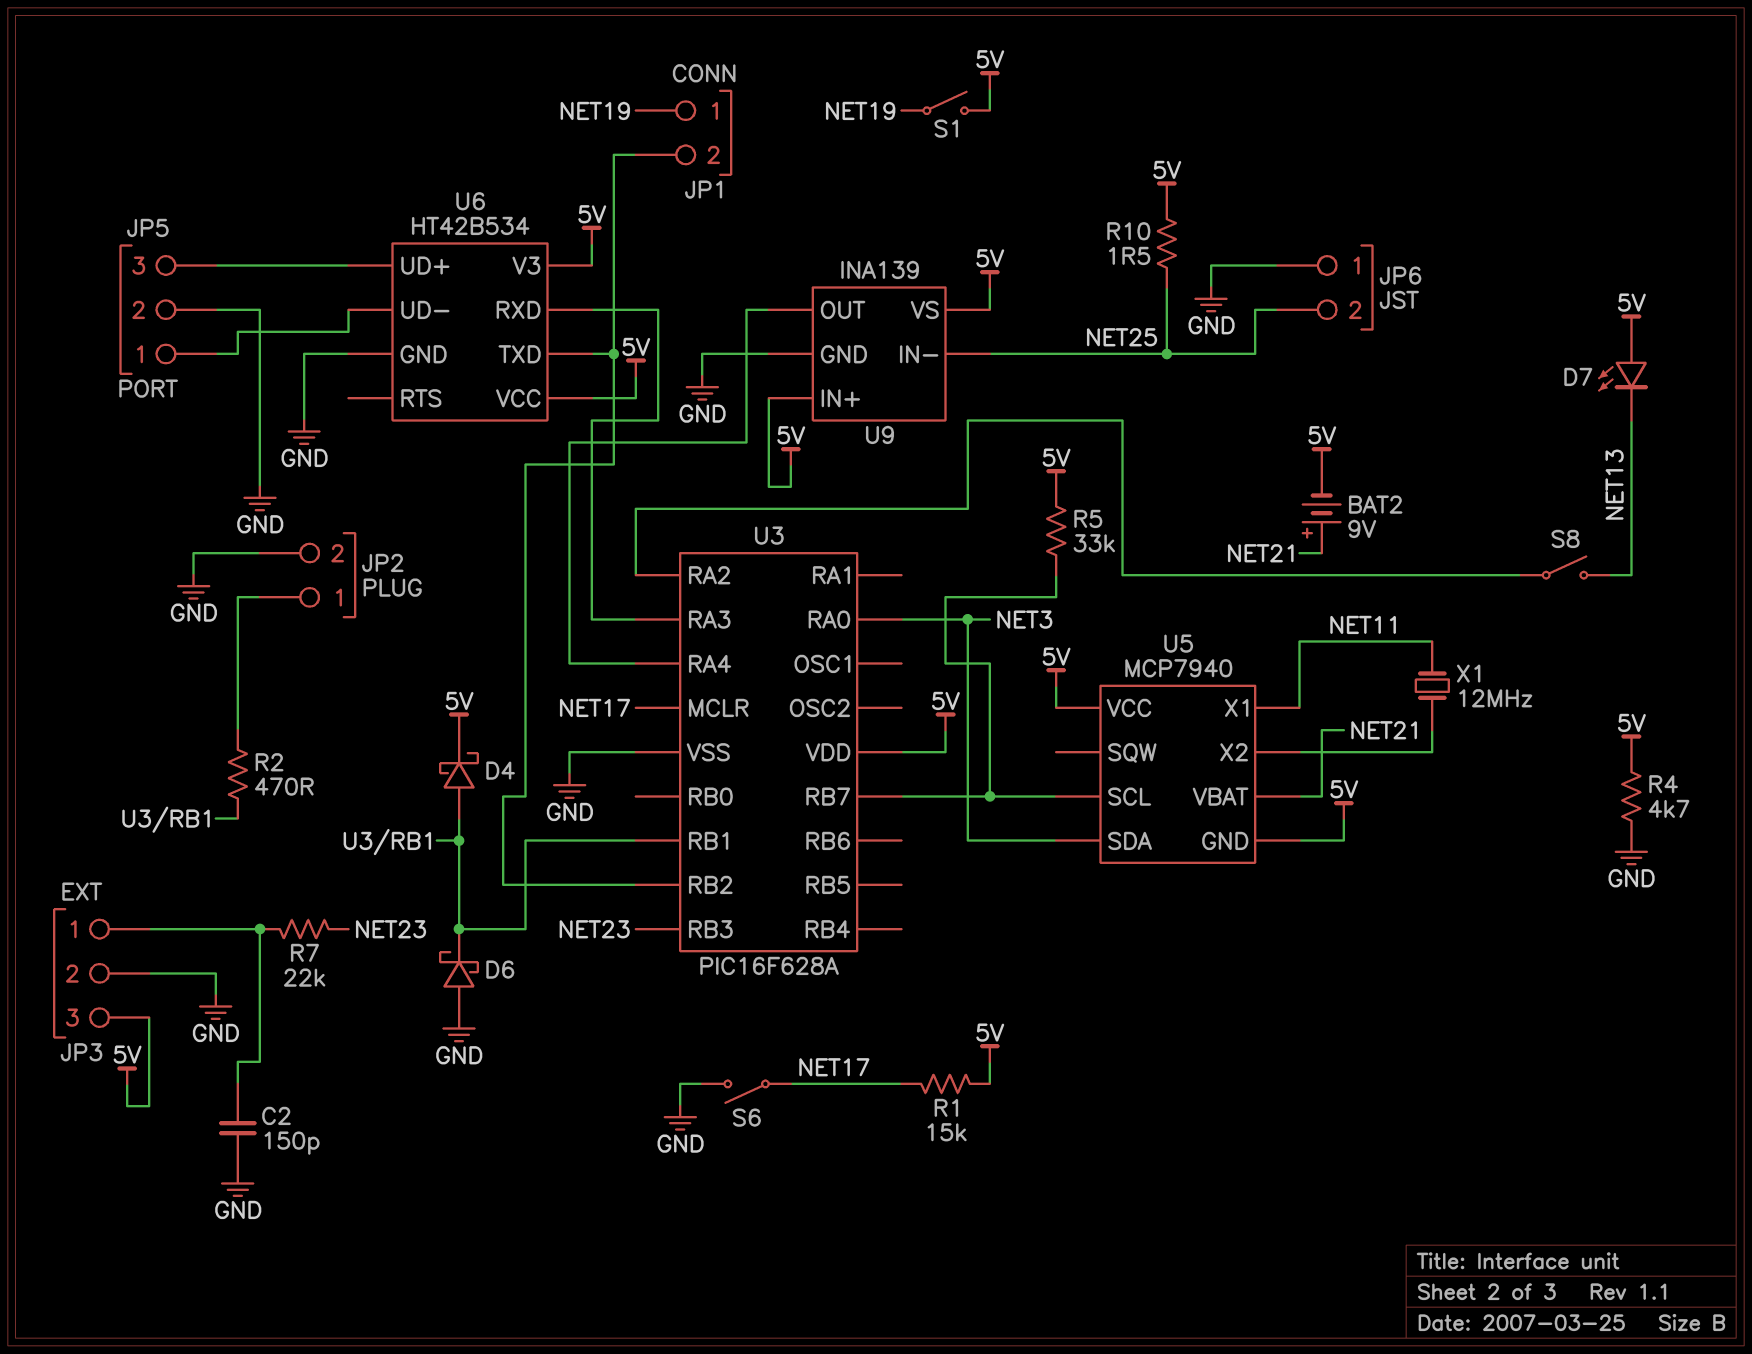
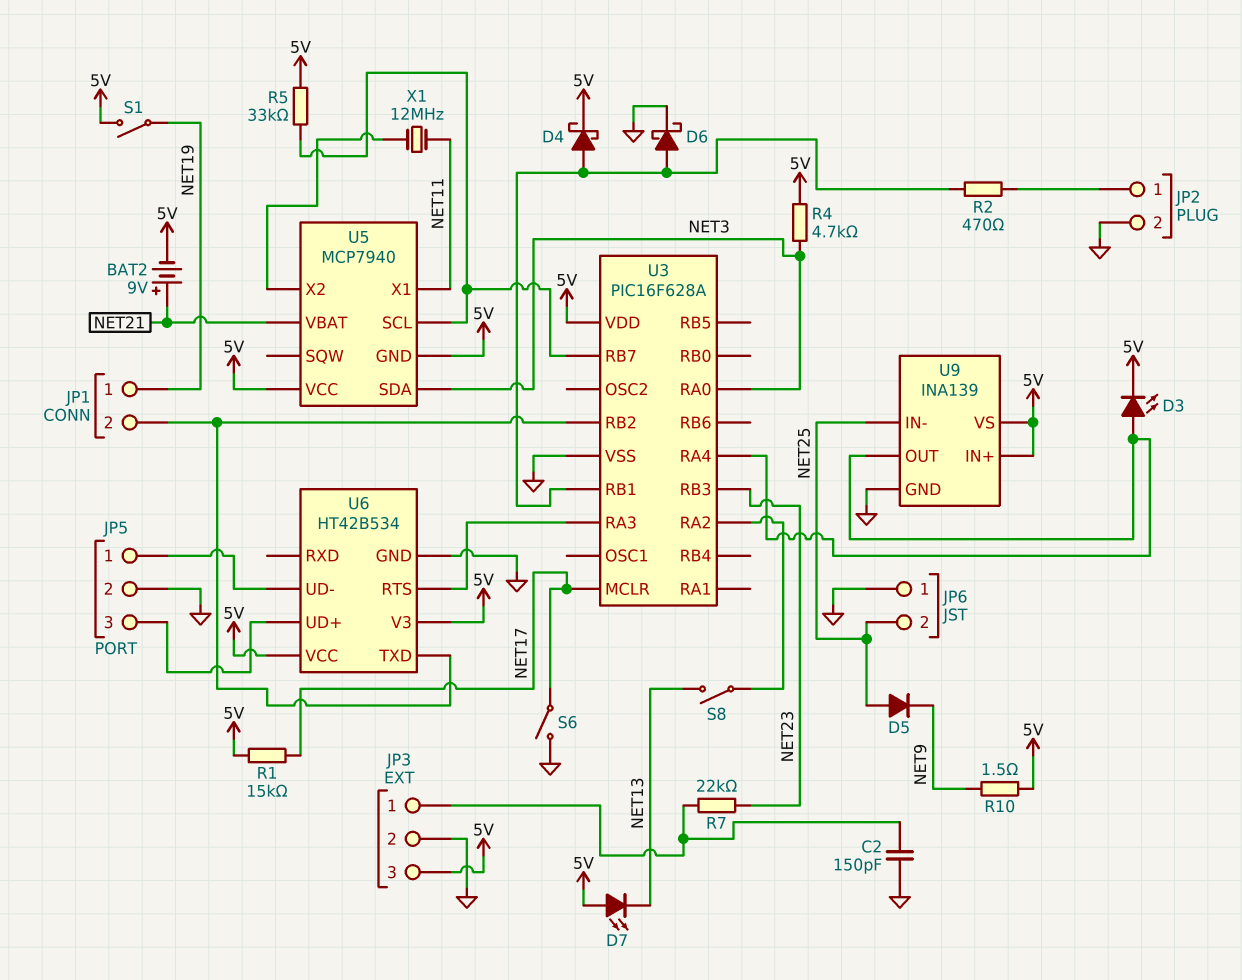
D3: none -> LED (A U3/RA4, K 5V)
D5: none -> diode (A NET25, K NET9)
D6: schottky (A GND, K U3/RB1) -> schottky (A U3/RB1, K GND)
R4: 4.7k (5V, GND) -> 4.7k (5V, NET3)
R10: 1.5 (5V, NET25) -> 1.5 (5V, NET9)
U6 pin RTS: none -> U3/RA3
U6 pin RXD: U3/RA3 -> none

